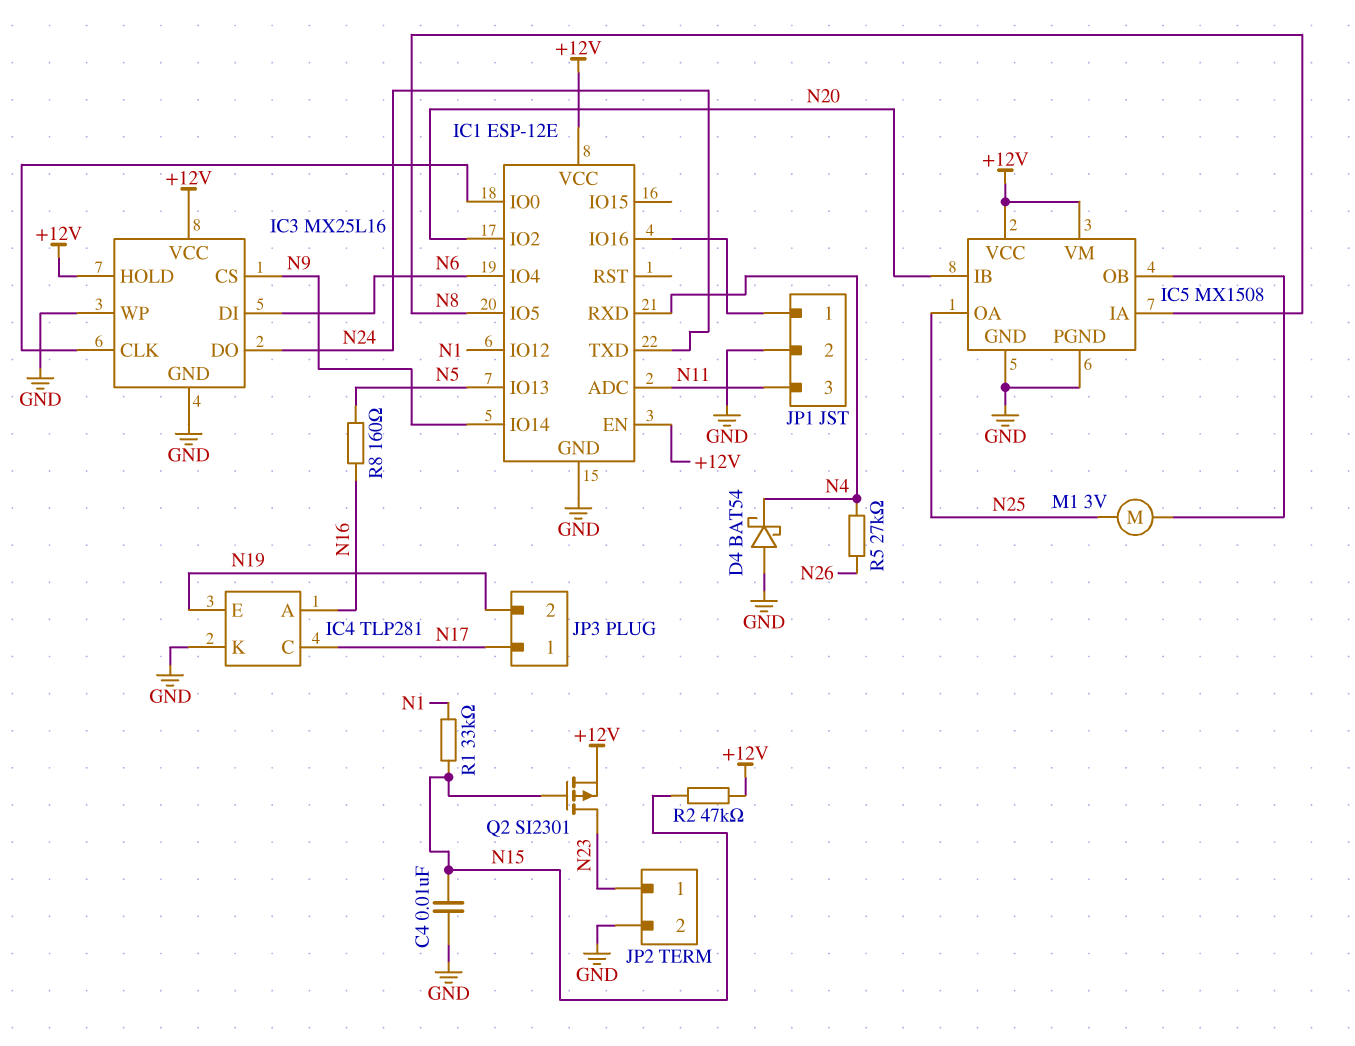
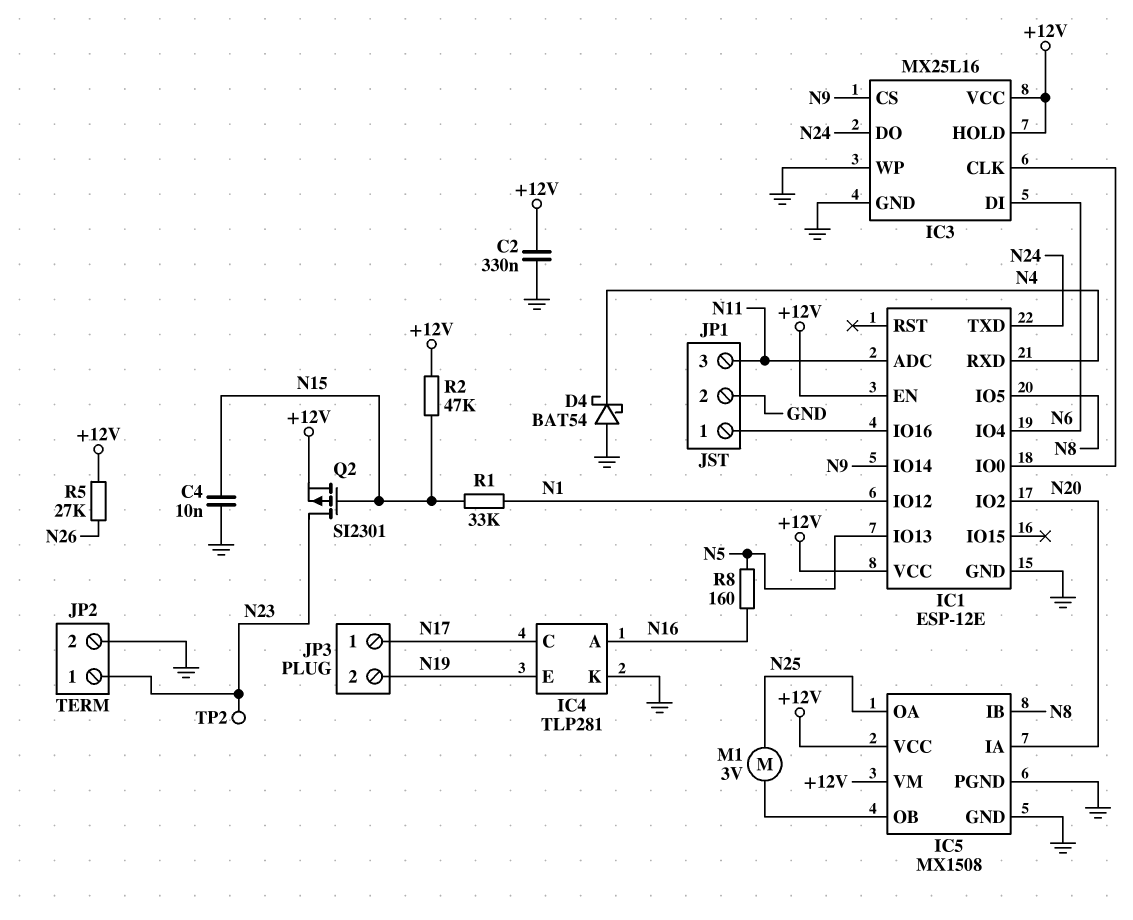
C2: none -> 330nF (+12V, GND)
IC5 pin IA: N8 -> N20
IC5 pin IB: N20 -> N8
R5: 27k (N4, N26) -> 27k (+12V, N26)
TP2: none -> test point (N23)

